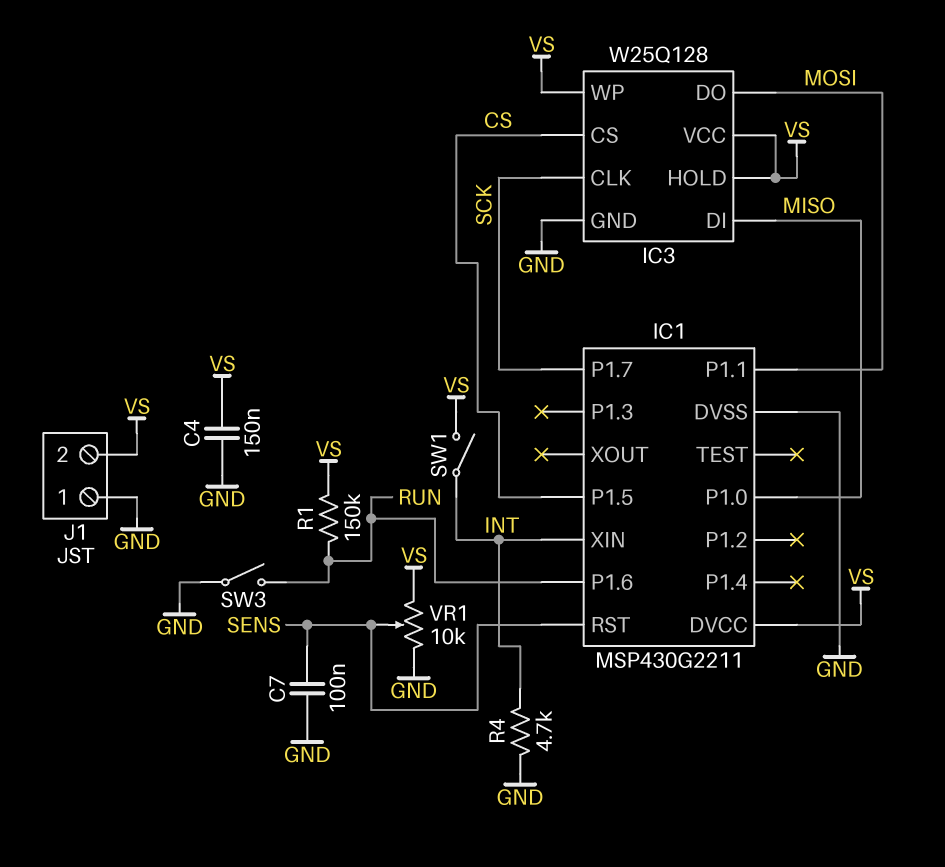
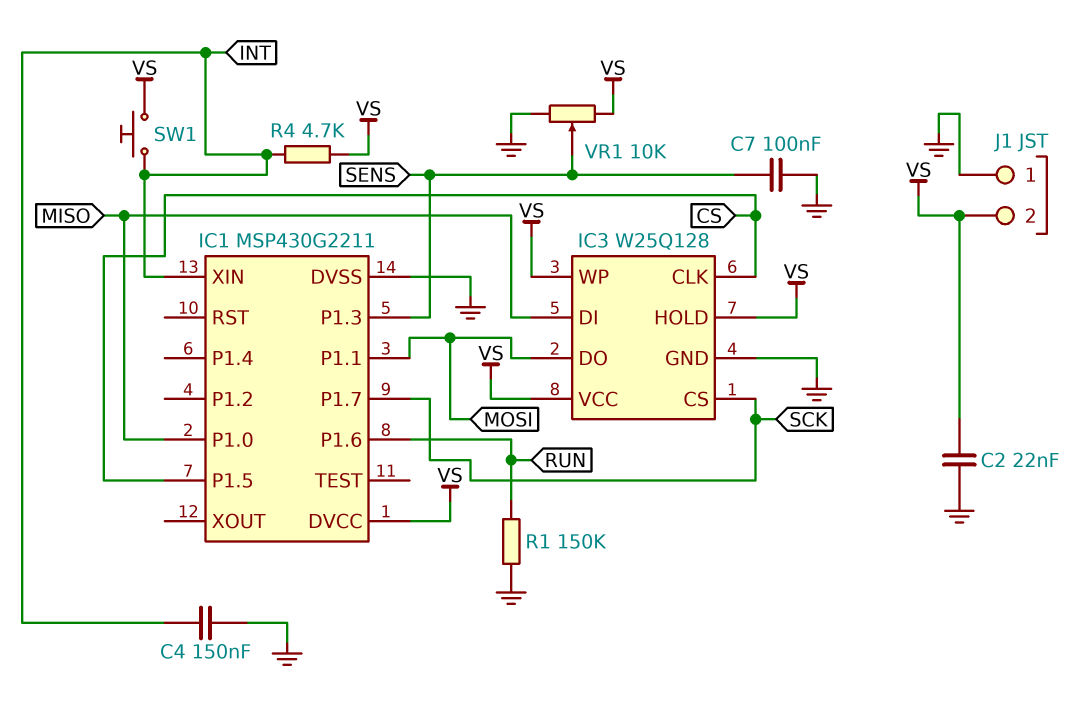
C2: none -> 22nF (GND, VS)
C4: 150nF (GND, VS) -> 150nF (GND, INT)
IC1 pin P1.3: none -> SENS
IC1 pin RST: SENS -> none
IC3 pin CLK: SCK -> CS
IC3 pin CS: CS -> SCK
R1: 150k (RUN, VS) -> 150k (GND, RUN)
R4: 4.7k (GND, INT) -> 4.7k (INT, VS)
SW1: switch (INT, VS) -> button (INT, VS)
SW3: switch (GND, RUN) -> none

